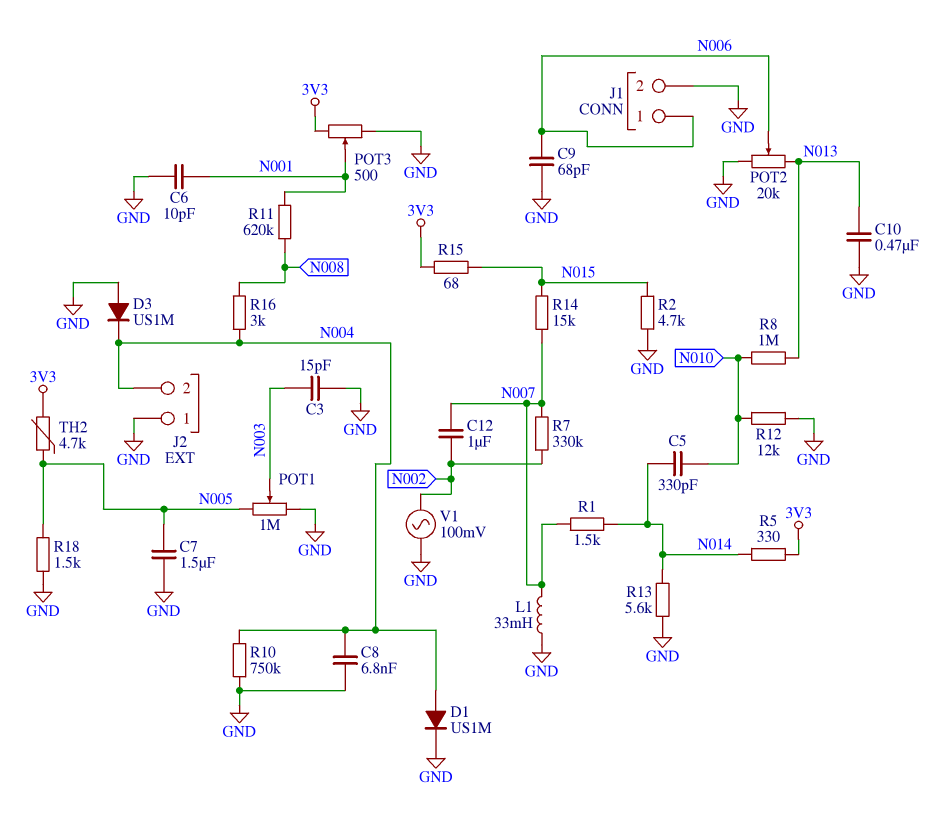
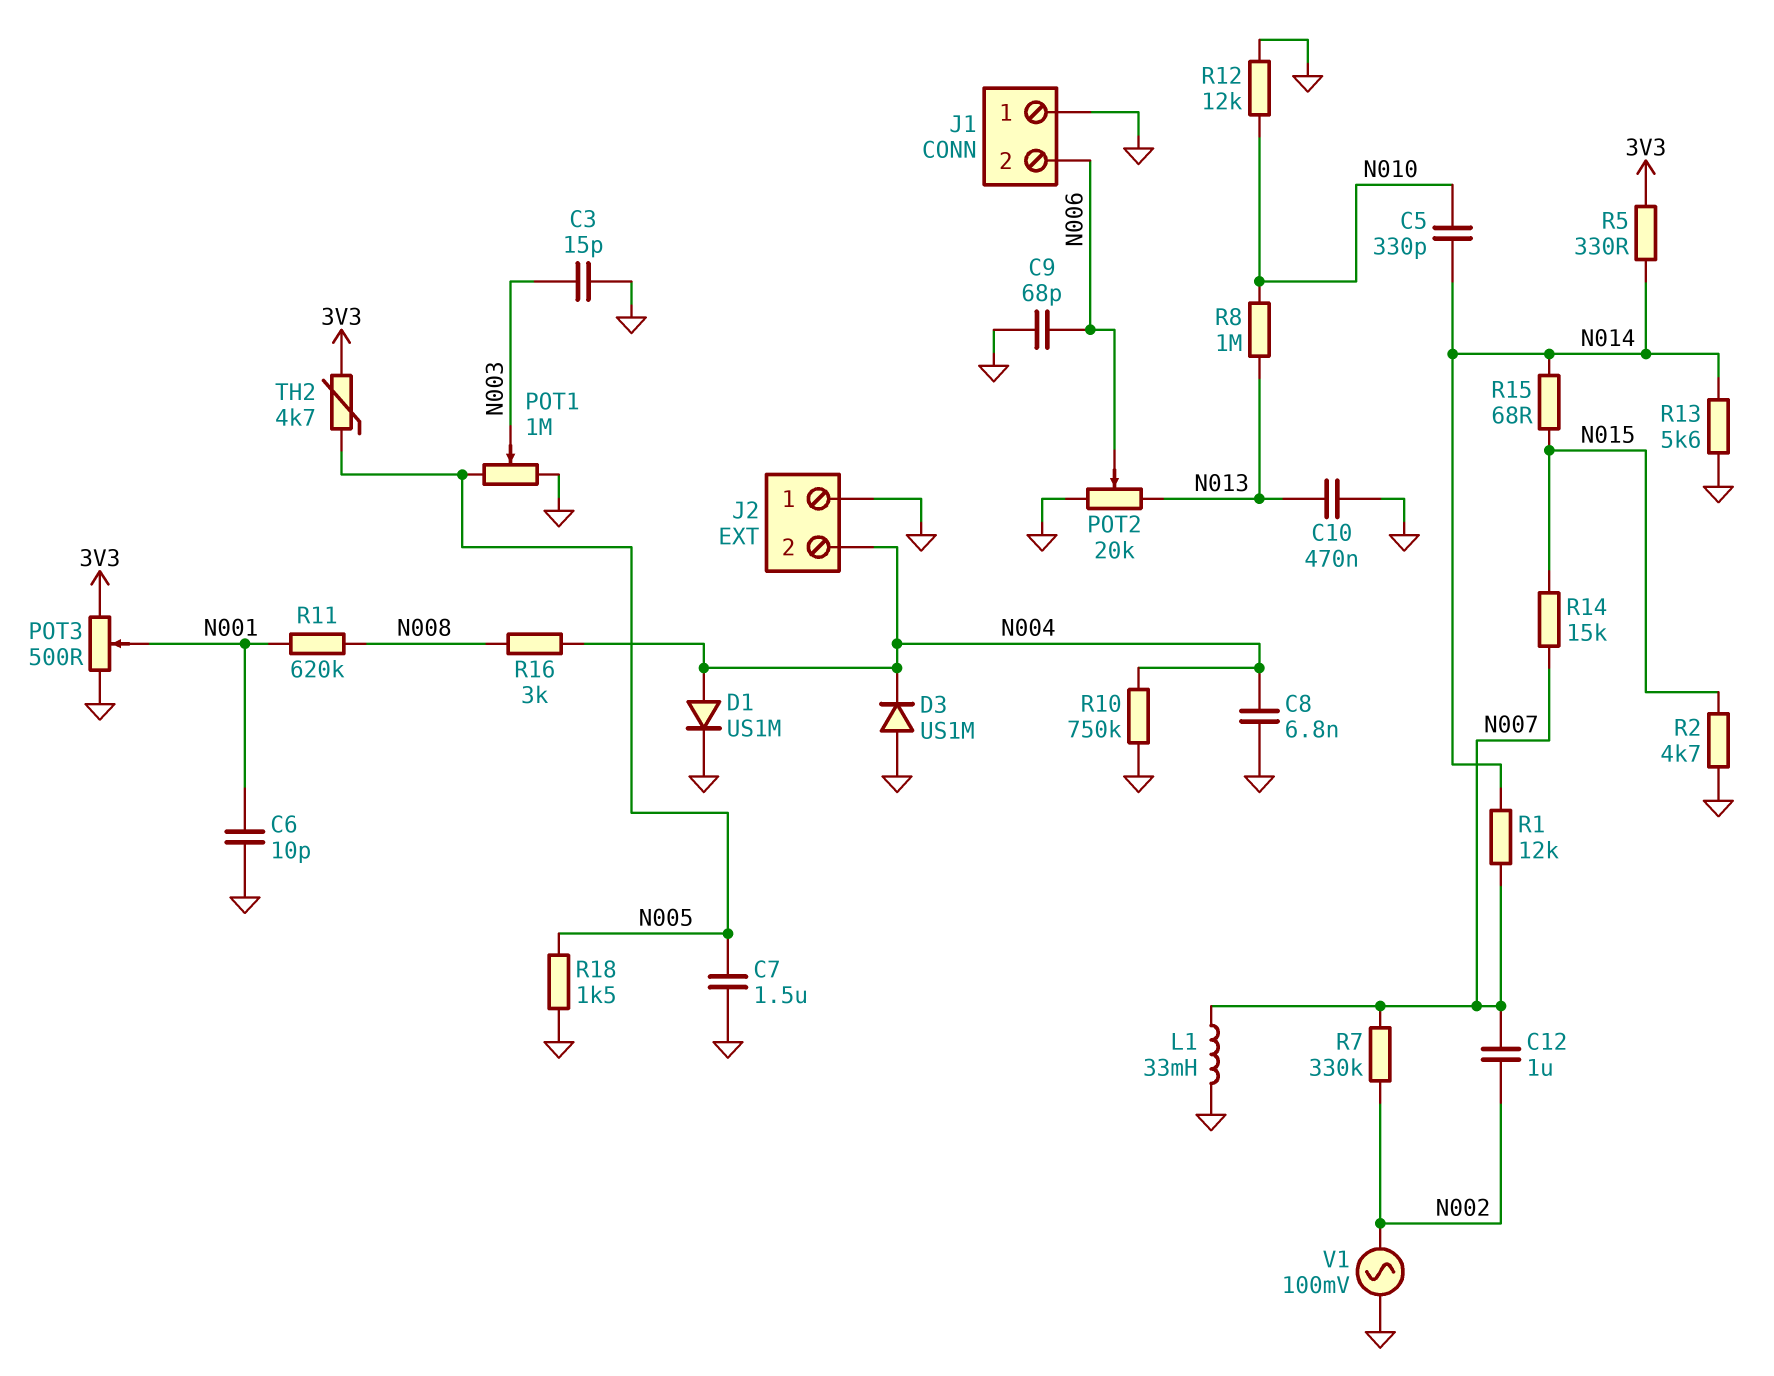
J1 pin 1: N006 -> GND
J1 pin 2: GND -> N006
R1: 1.5k (N007, N014) -> 12k (N007, N014)
R15: 68 (3V3, N015) -> 68 (N014, N015)

